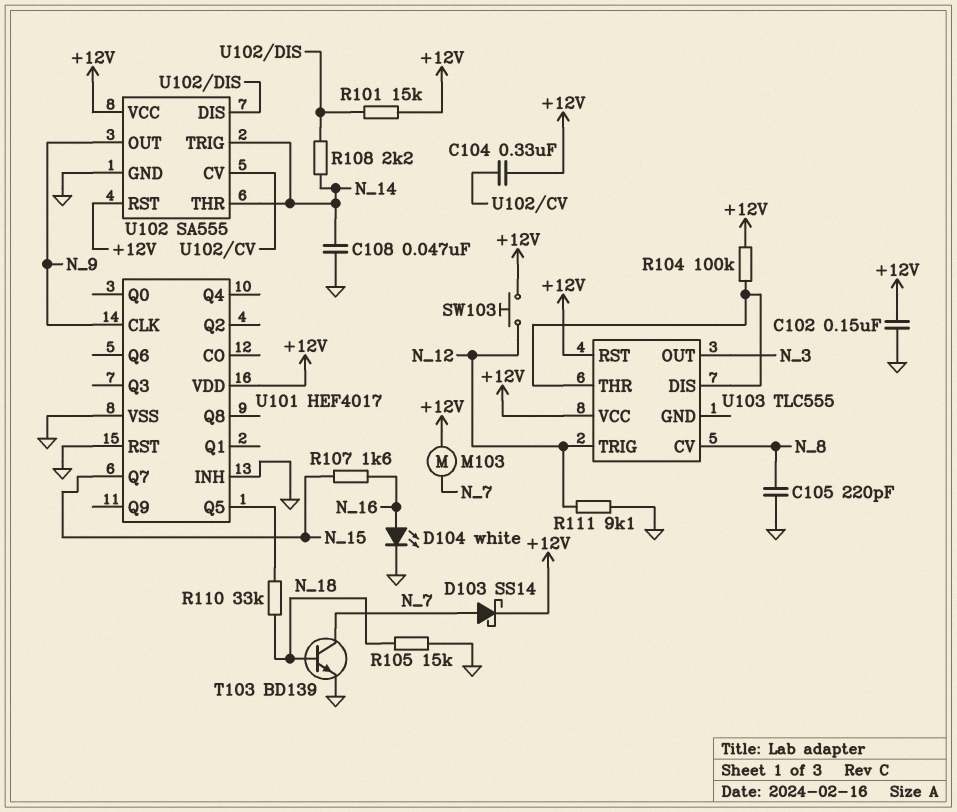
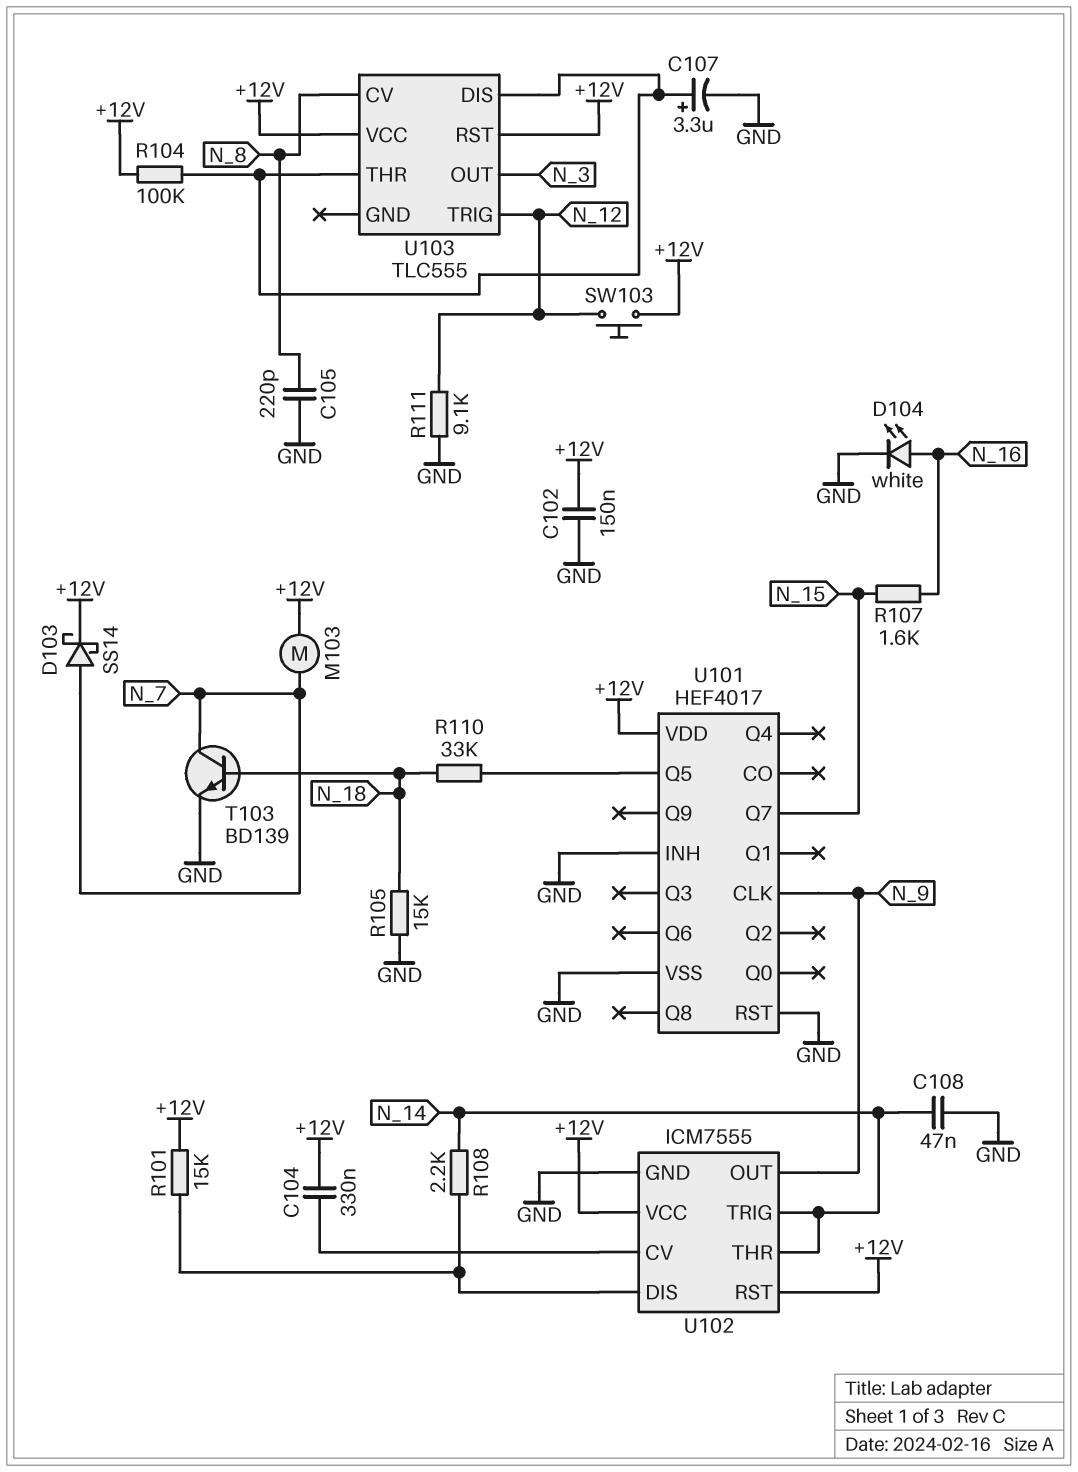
C107: none -> 3.3uF (plus U103/DIS, minus GND)
U102: SA555 -> ICM7555

